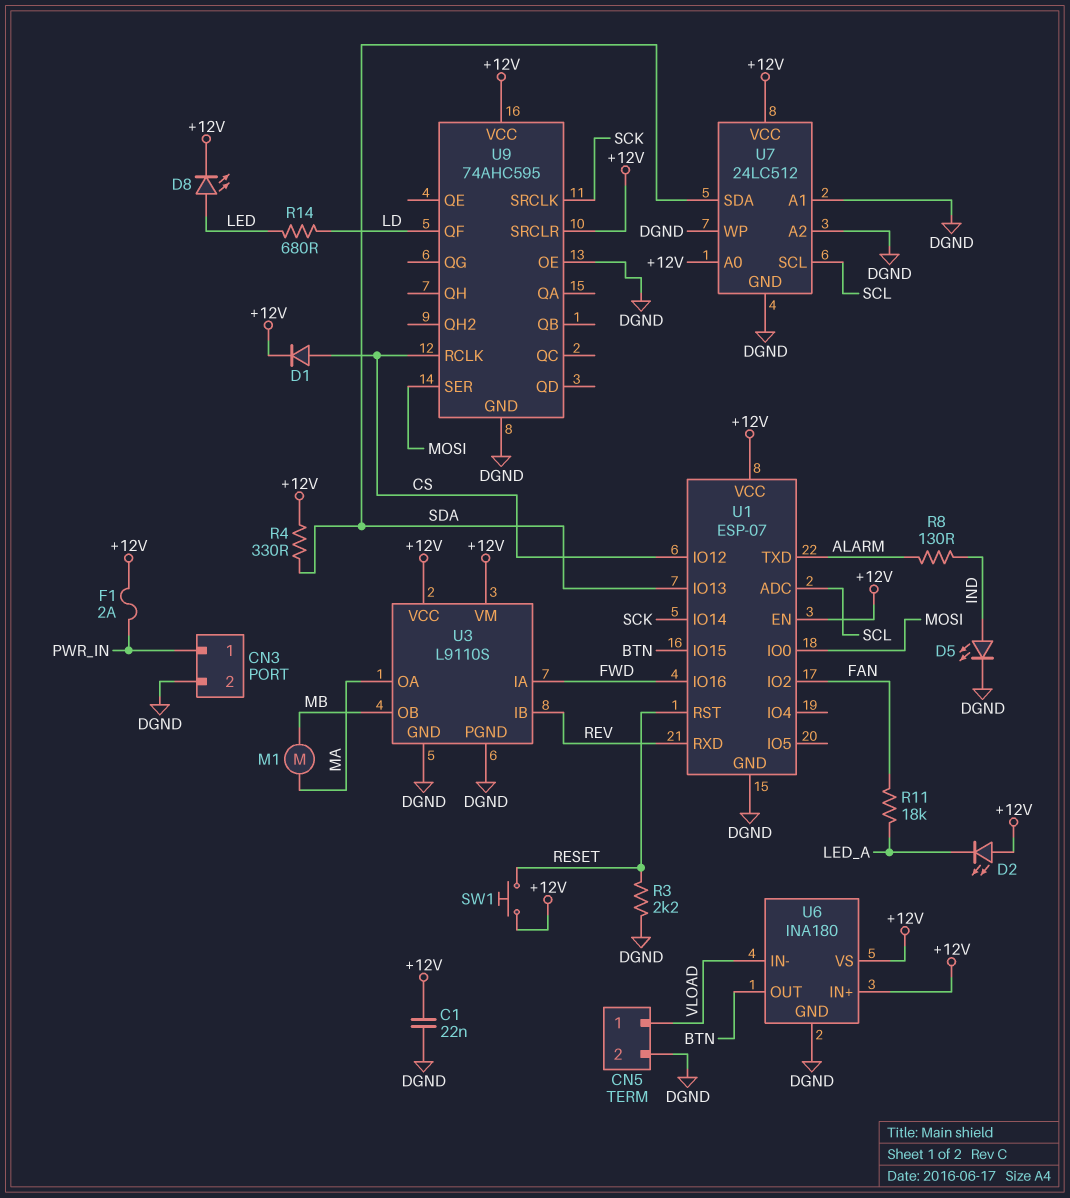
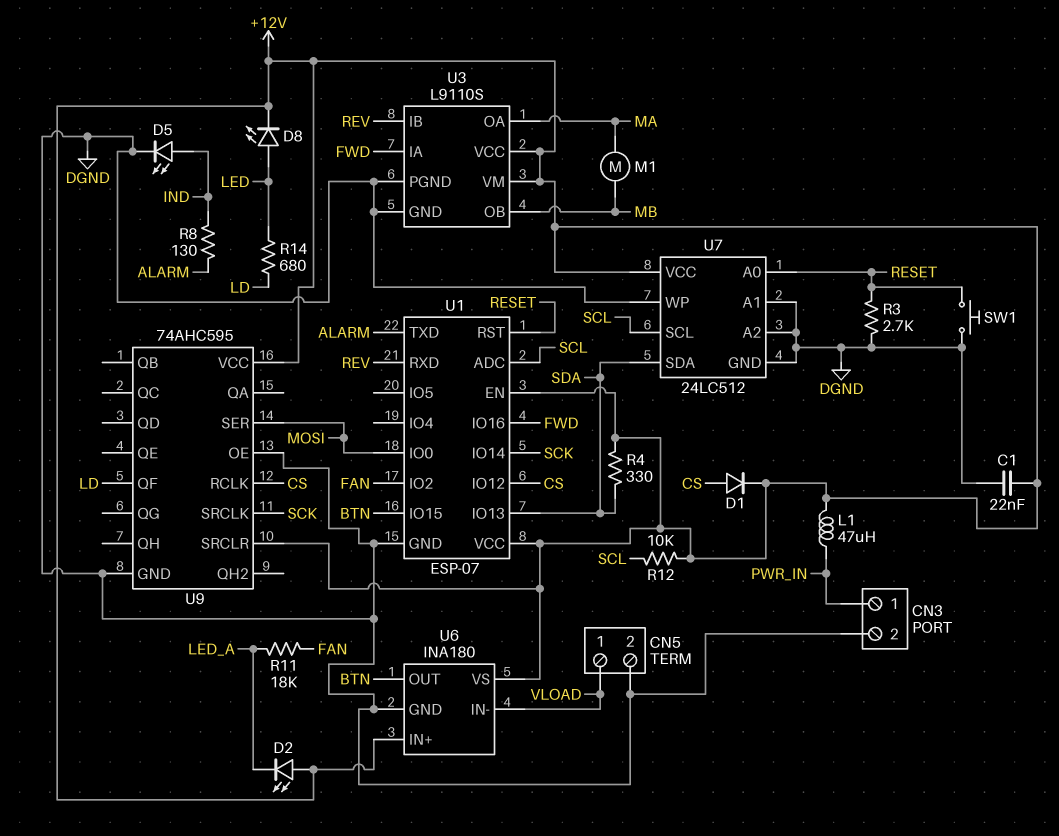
F1: 2A (+12V, PWR_IN) -> none
L1: none -> 47uH (+12V, PWR_IN)
R3: 2.2k (DGND, RESET) -> 2.7k (DGND, RESET)
R12: none -> 10k (+12V, SCL)
SW1: button (+12V, RESET) -> button (DGND, RESET)
U7 pin A0: +12V -> RESET

